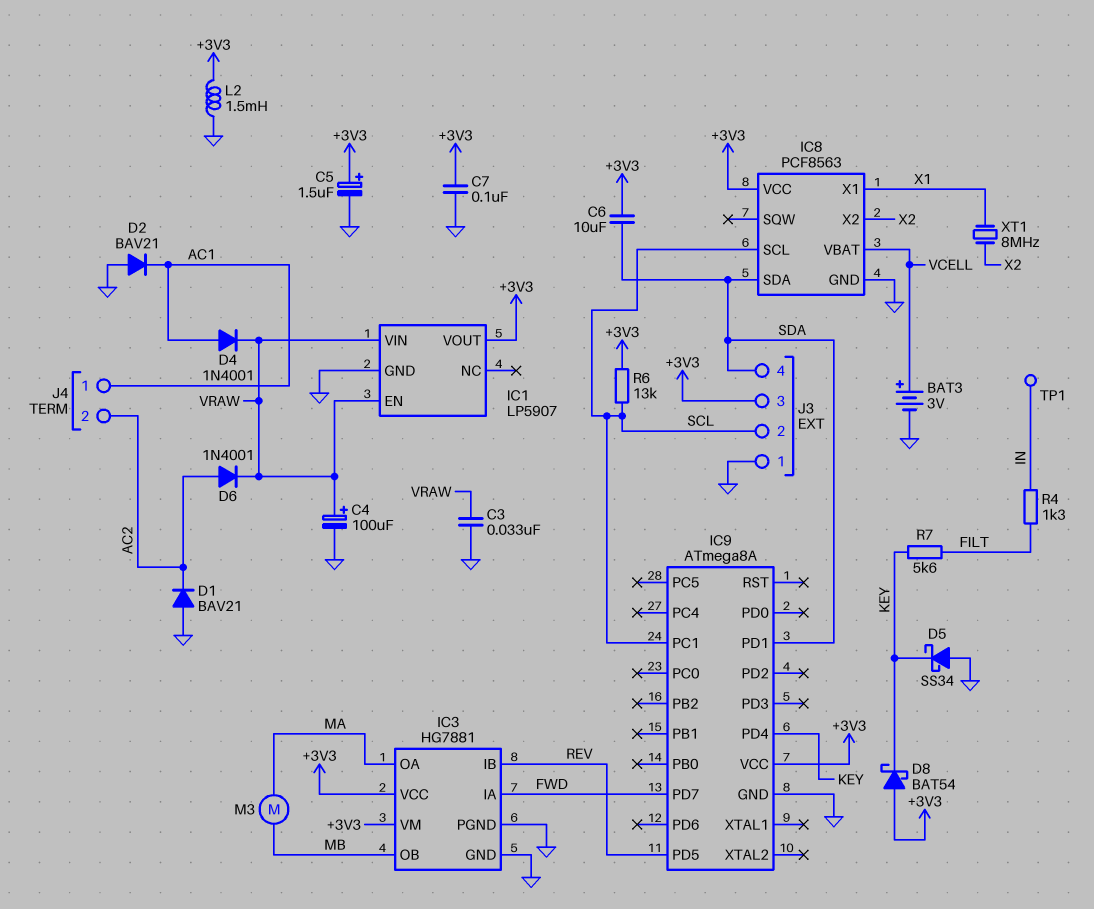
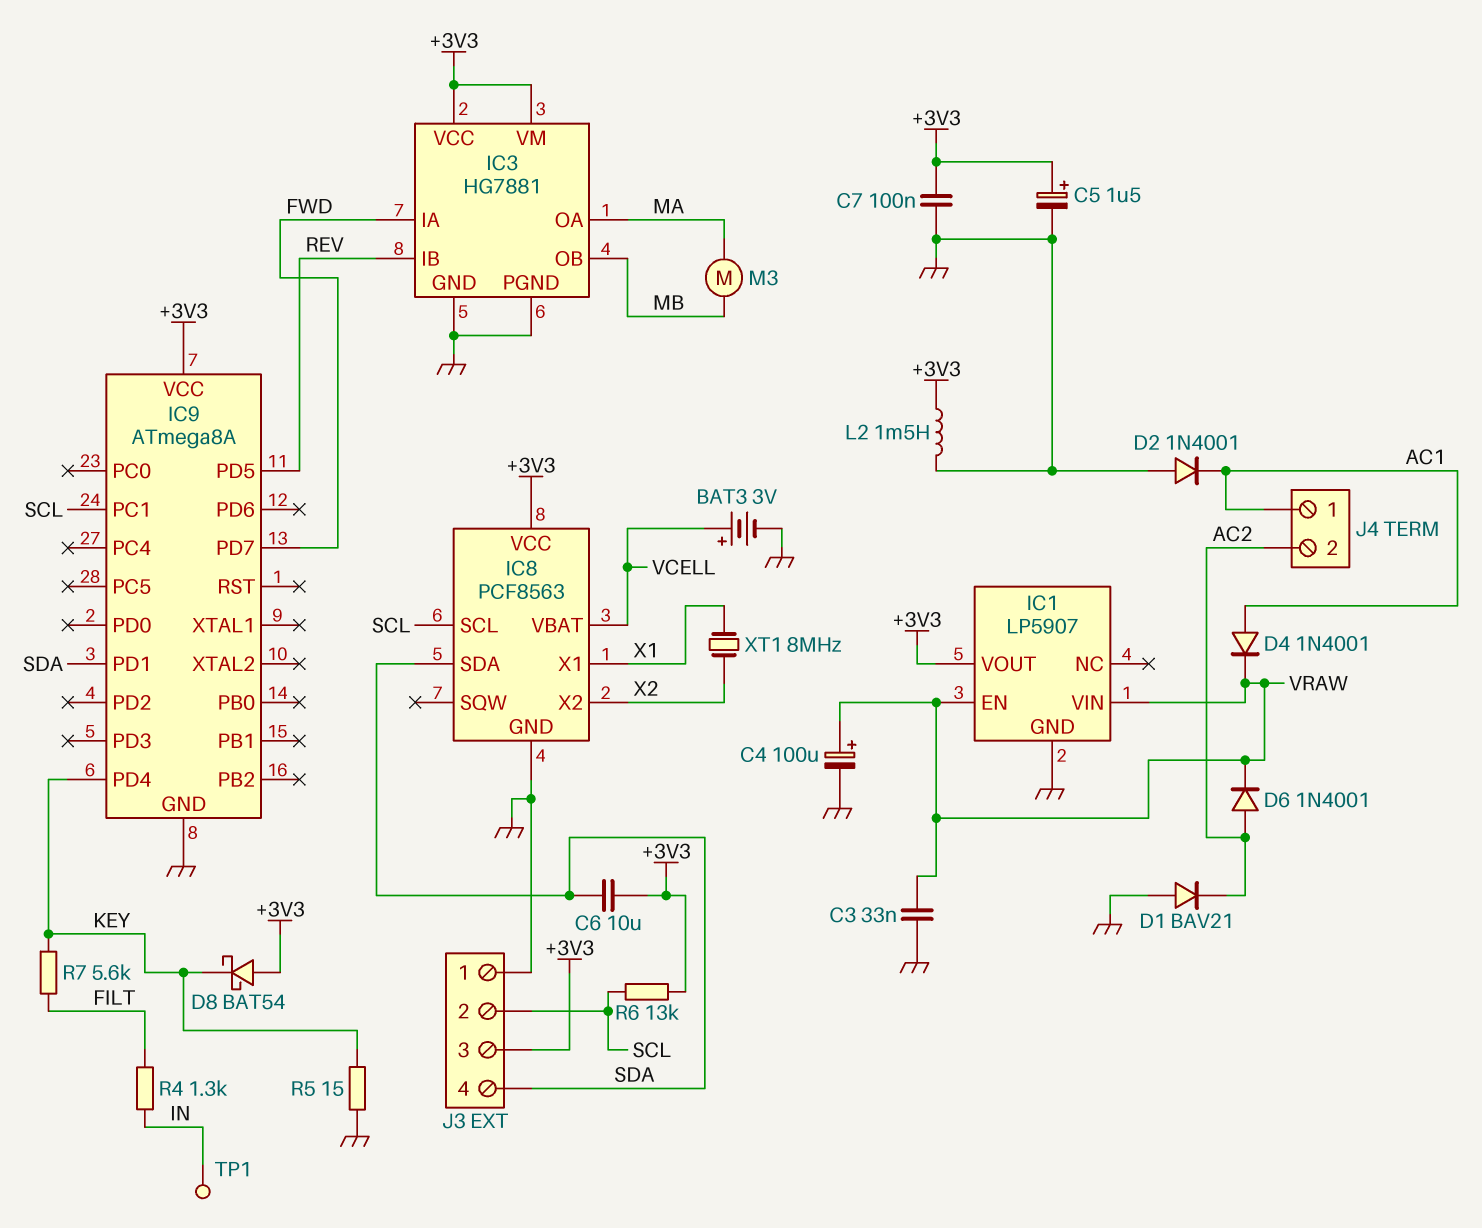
D2: diode BAV21 (A GND, K AC1) -> diode 1N4001 (A GND, K AC1)
D5: schottky SS34 (A GND, K KEY) -> none
R5: none -> 15 (GND, KEY)

